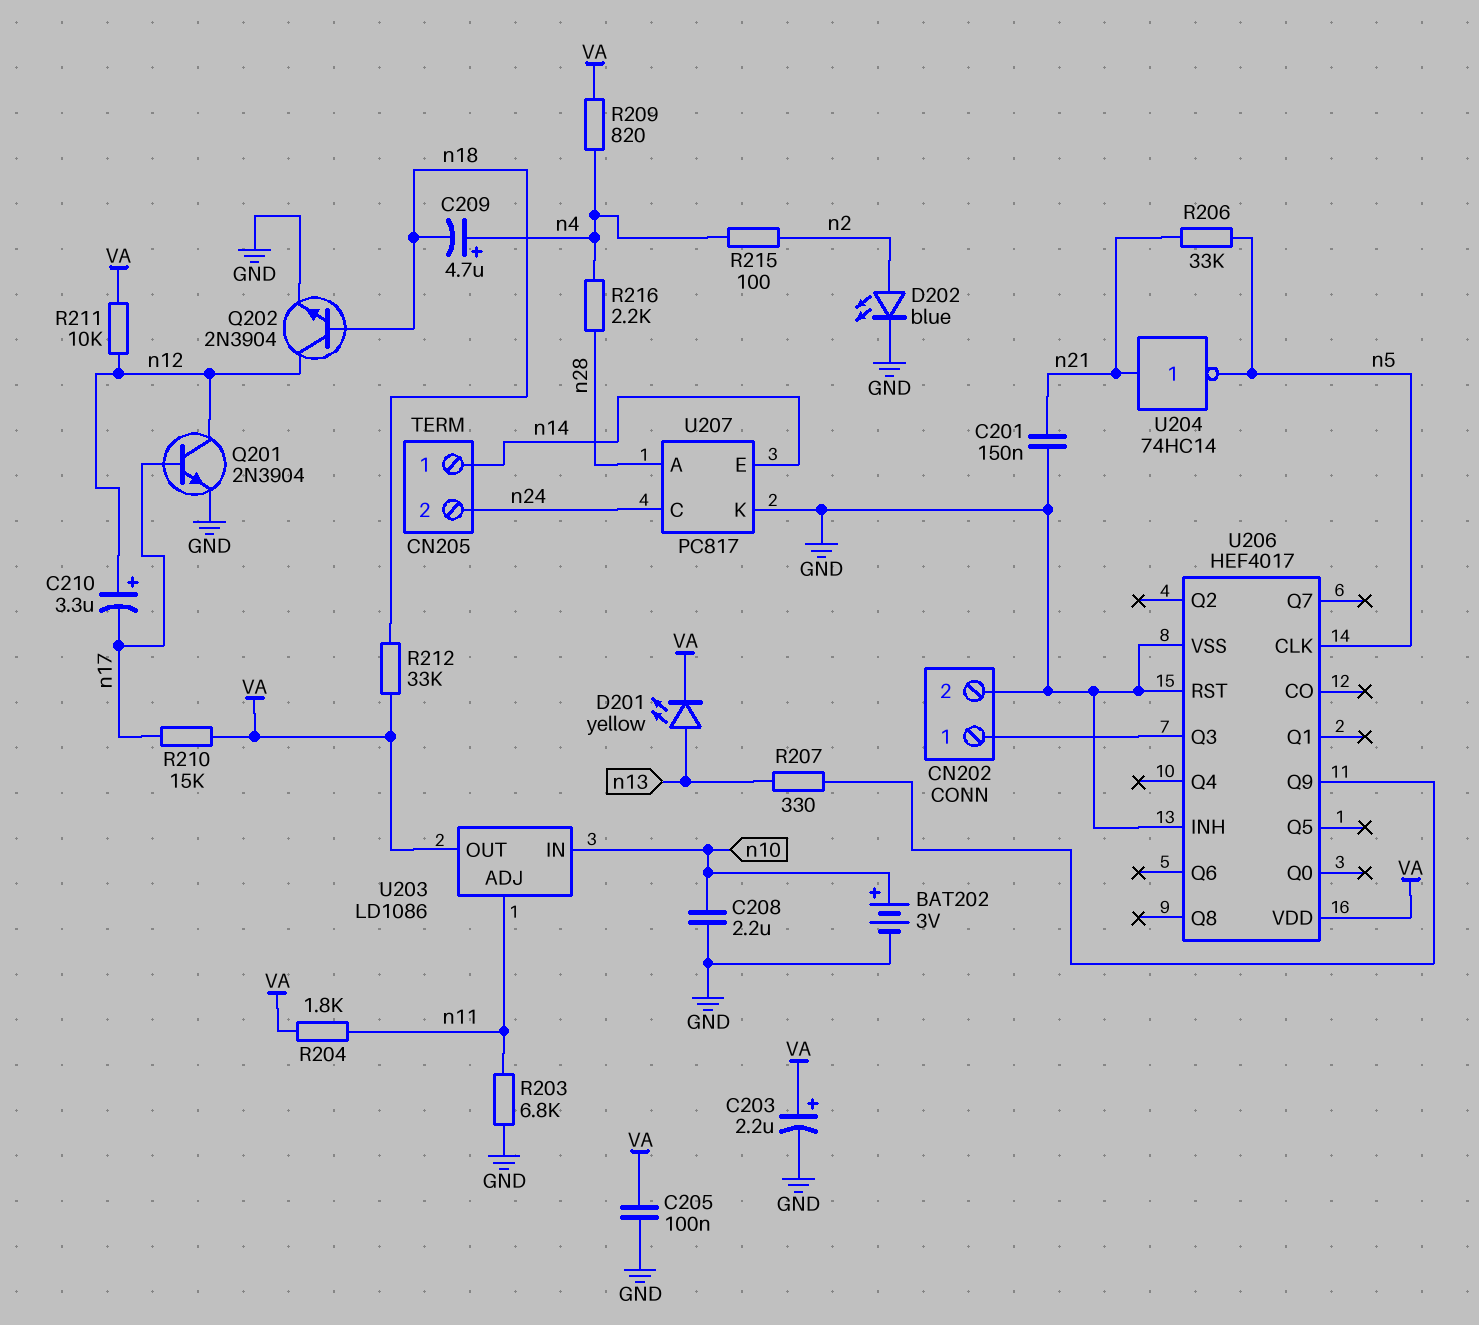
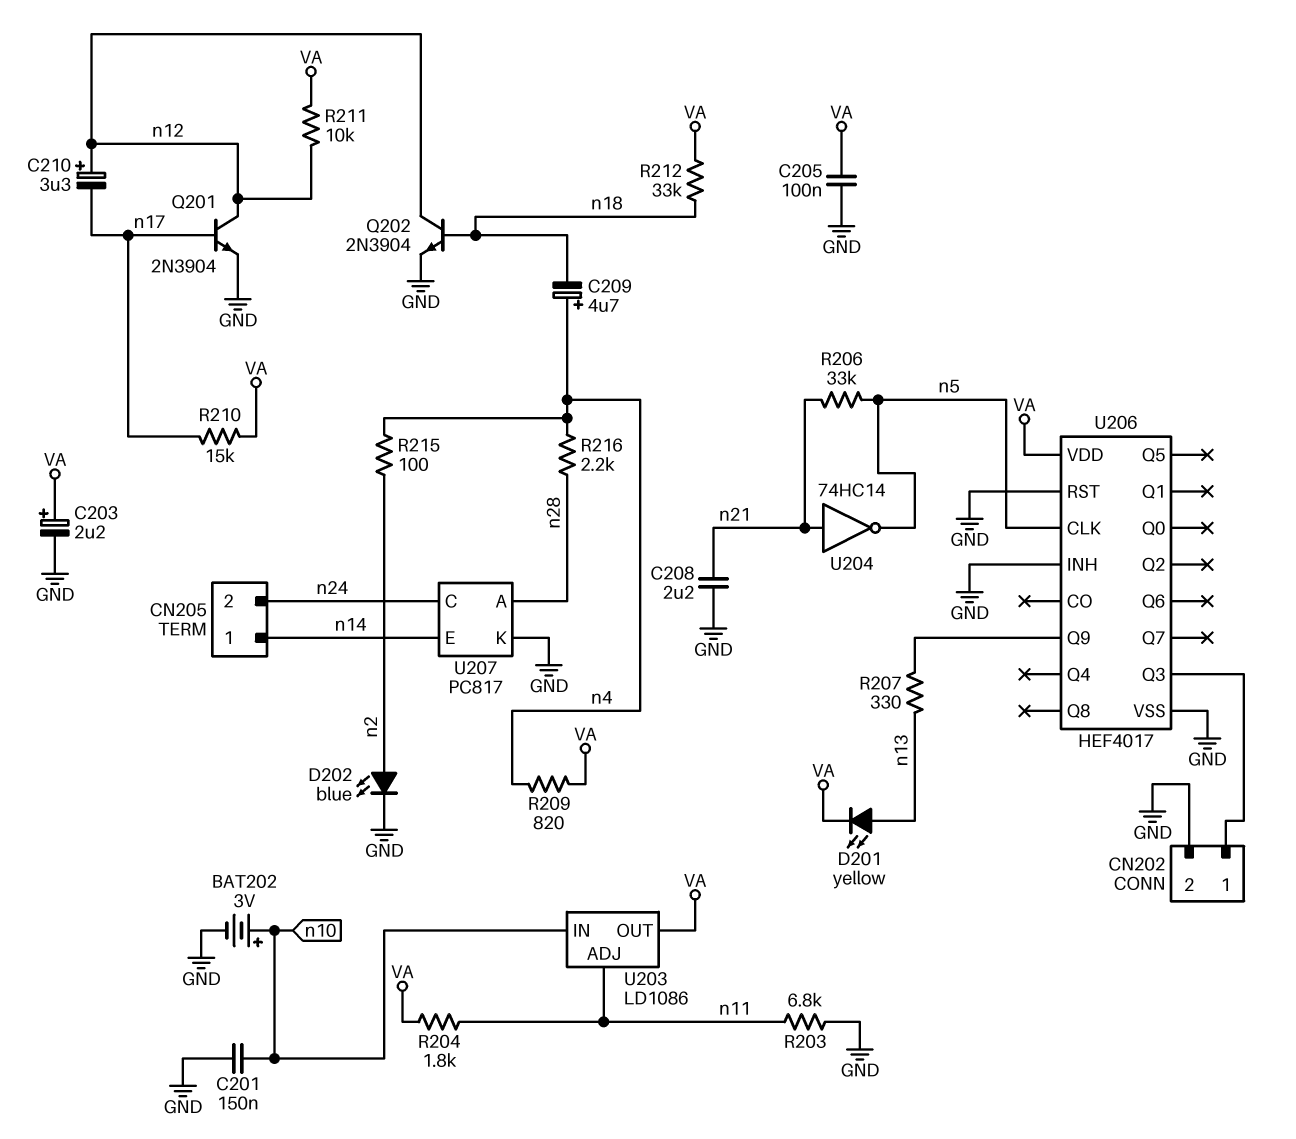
C201: 150nF (GND, n21) -> 150nF (GND, n10)
C208: 2.2uF (GND, n10) -> 2.2uF (GND, n21)

